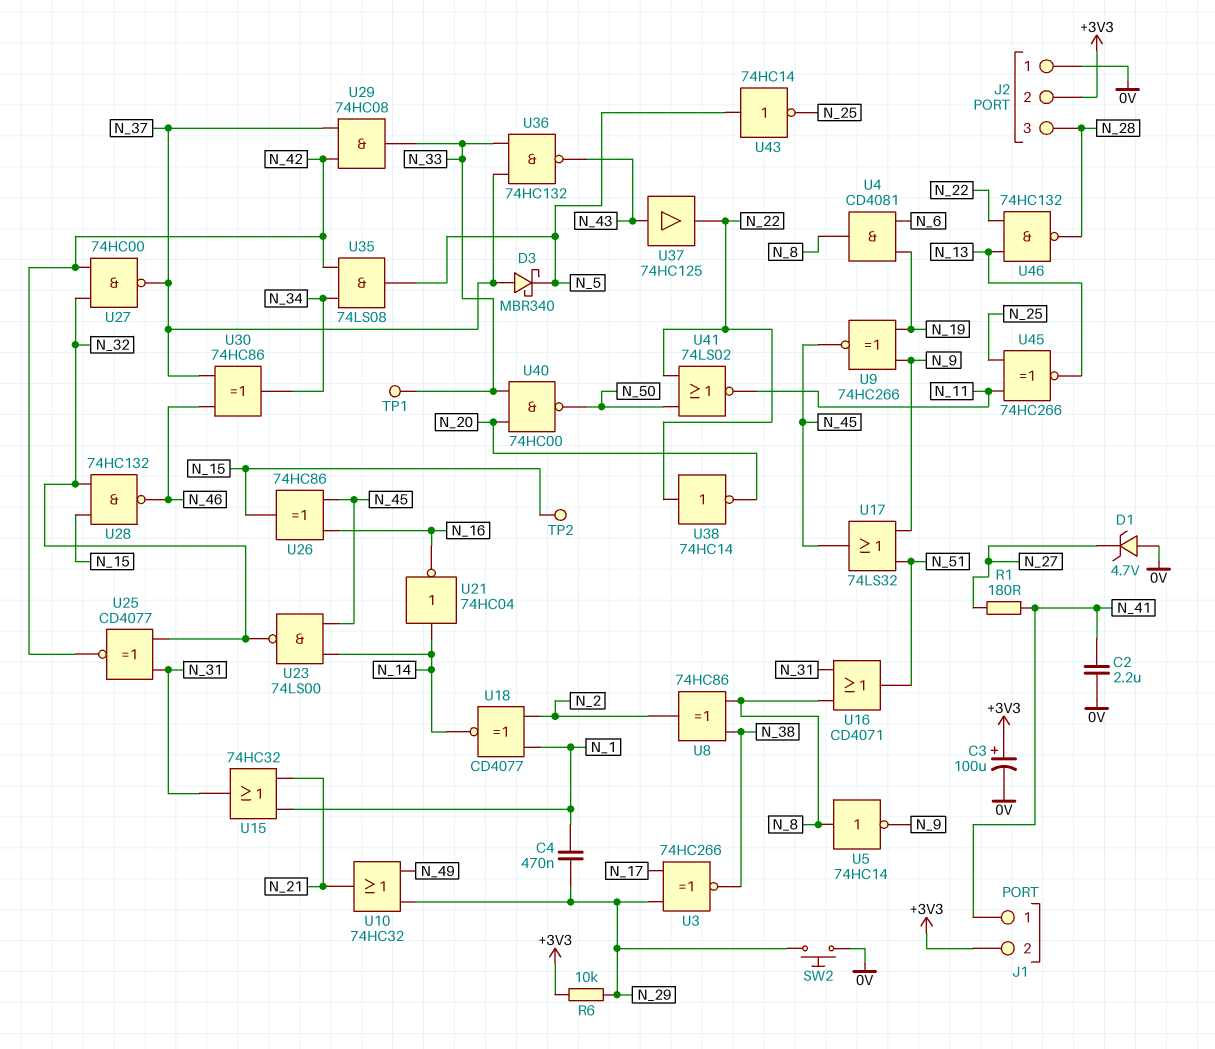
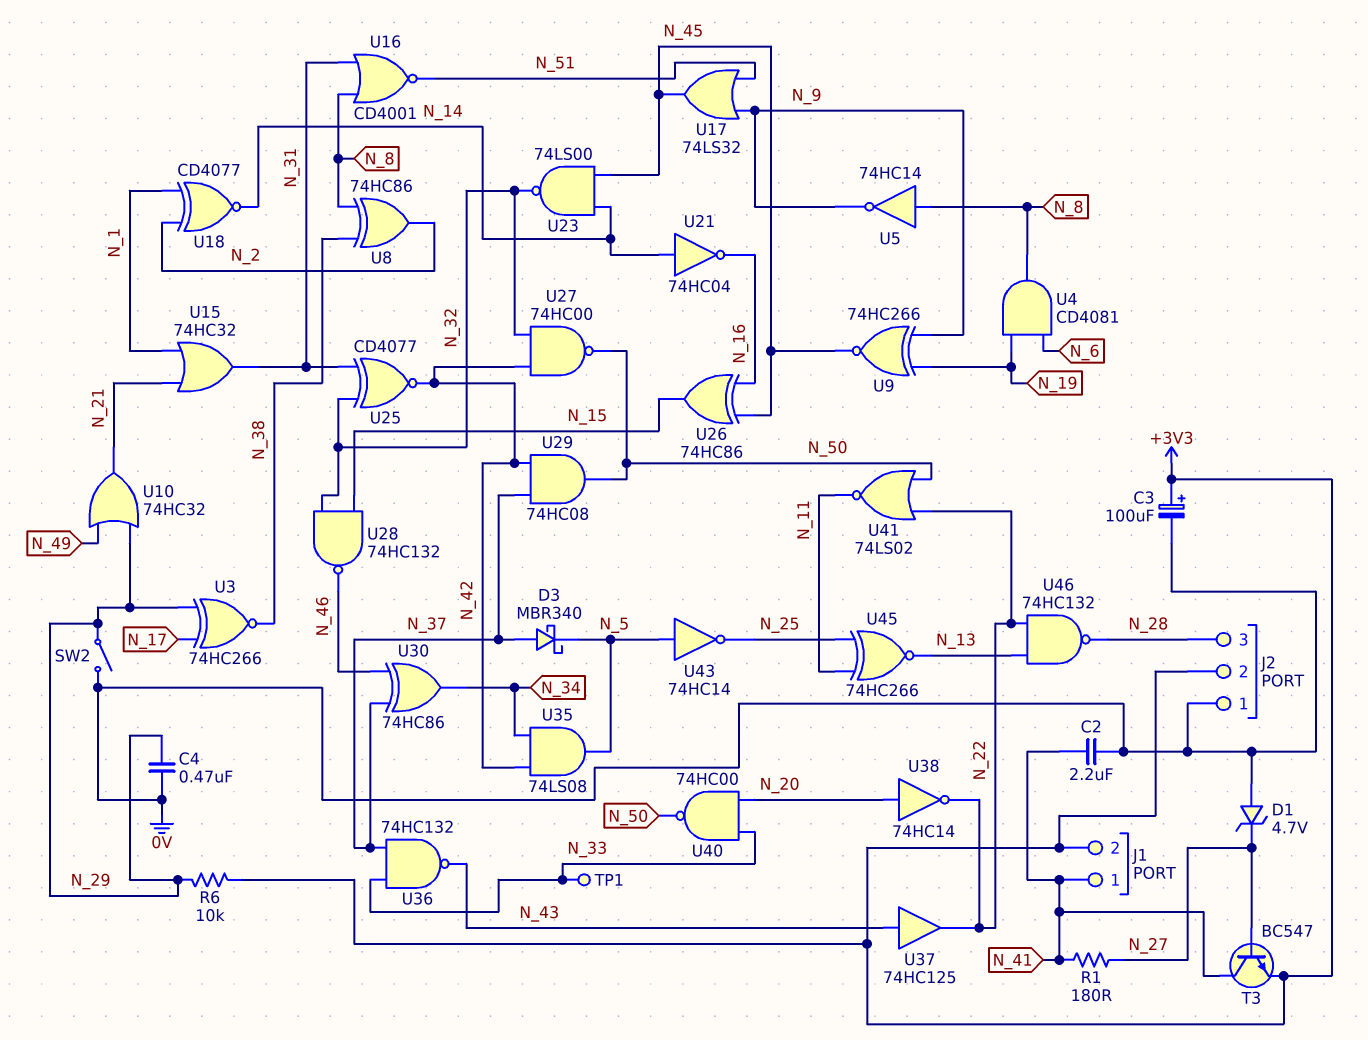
C4: 470nF (N_1, N_29) -> 470nF (0V, N_29)
SW2: button (0V, N_29) -> switch (0V, N_29)
T3: none -> NPN BC547 (B N_27, C N_41, E +3V3)
TP2: test point (N_15) -> none
U16: OR CD4071 (in N_8, in N_31, out N_51) -> NOR CD4001 (in N_8, in N_31, out N_51)
U27: NAND 74HC00 (in N_32, in N_42, out N_37) -> NAND 74HC00 (in N_32, in N_42, out N_50)
U29: AND 74HC08 (in N_37, in N_42, out N_33) -> AND 74HC08 (in N_37, in N_42, out N_50)
U38: NOT 74HC14 (in N_22, out N_20) -> NOT 74HC14 (in N_20, out N_22)

